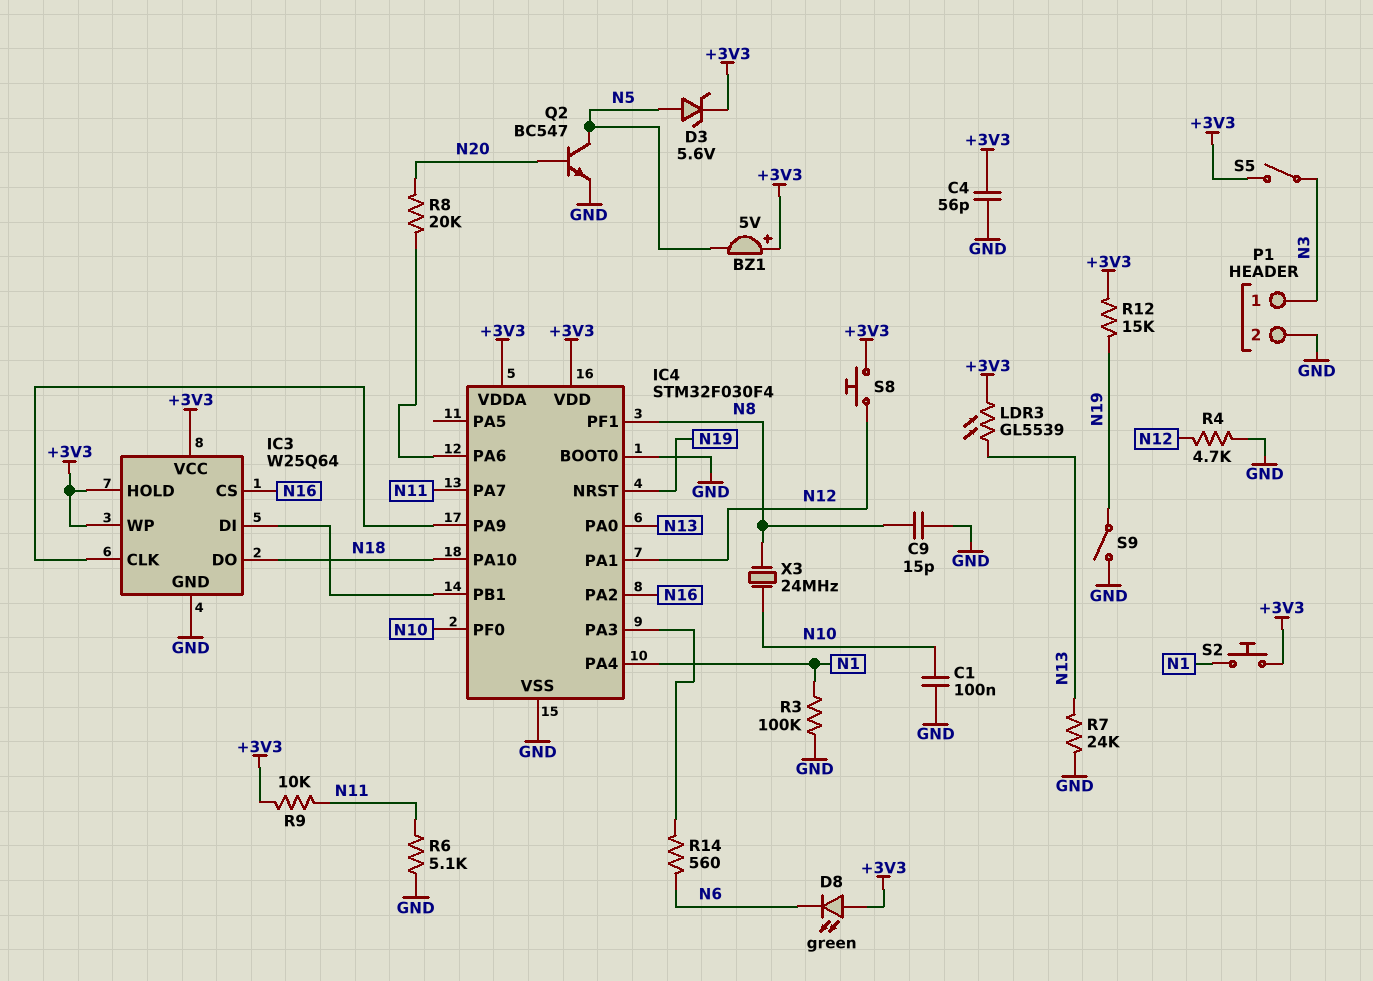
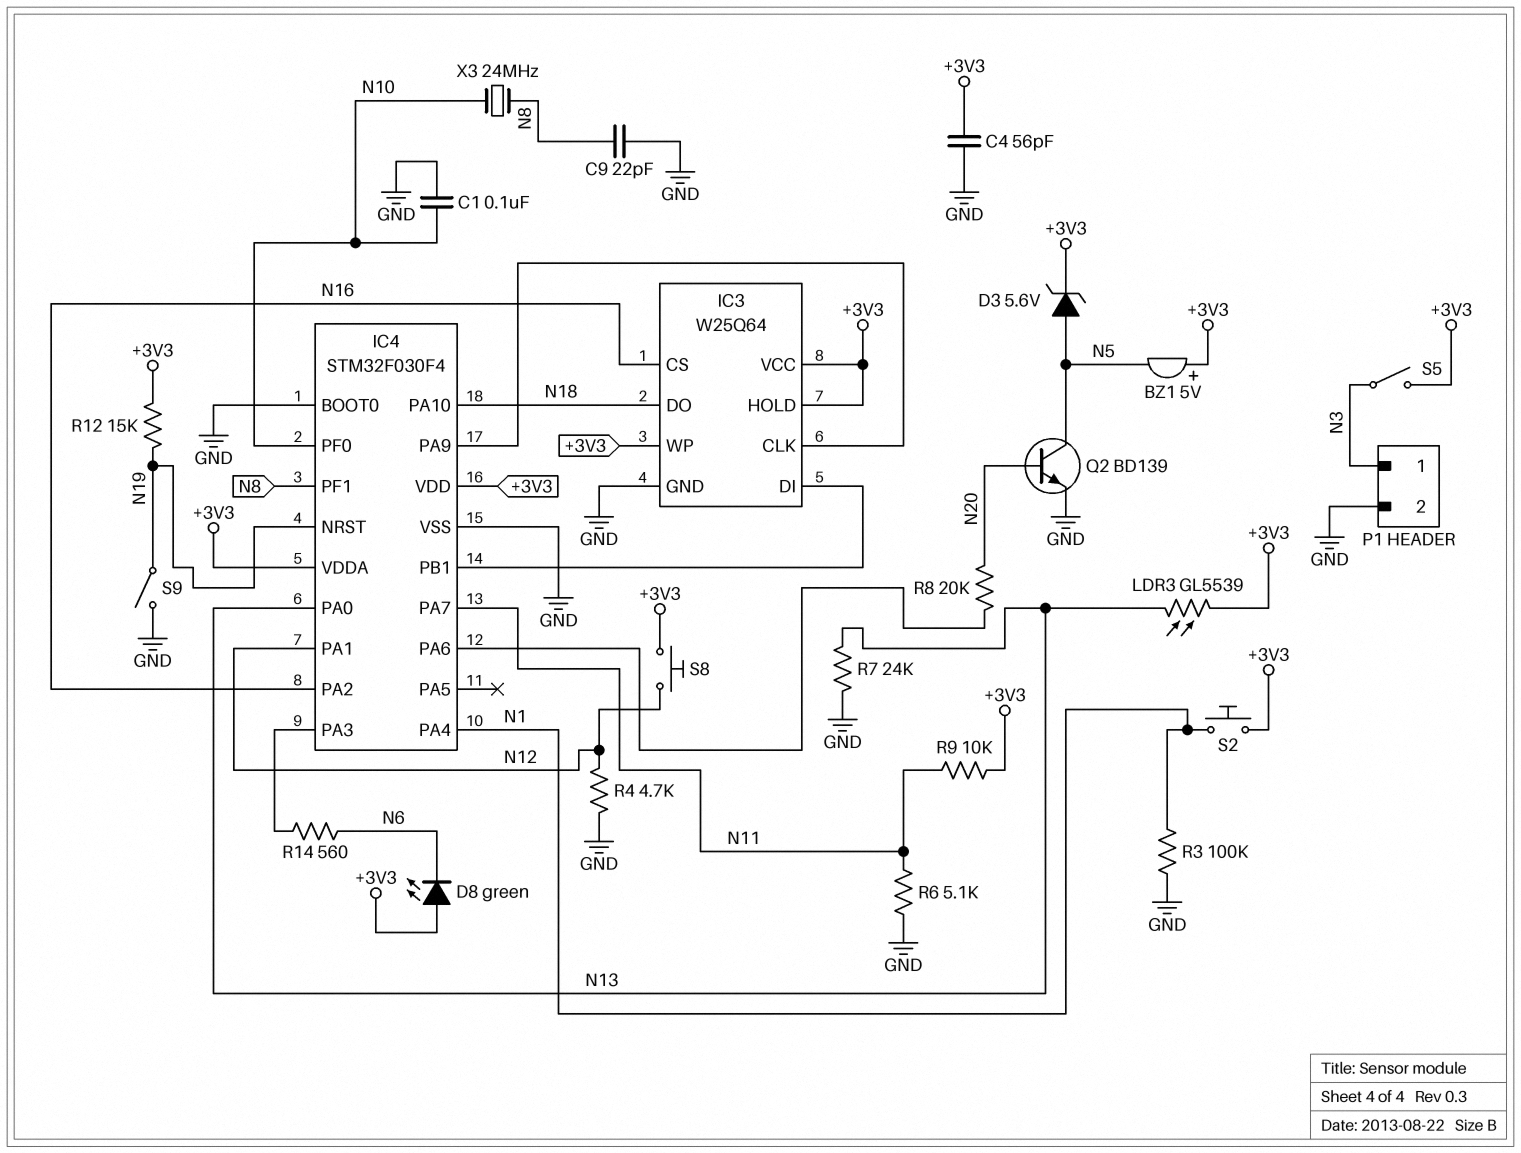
C9: 15pF (GND, N8) -> 22pF (GND, N8)
Q2: NPN BC547 (B N20, C N5, E GND) -> NPN BD139 (B N20, C N5, E GND)

